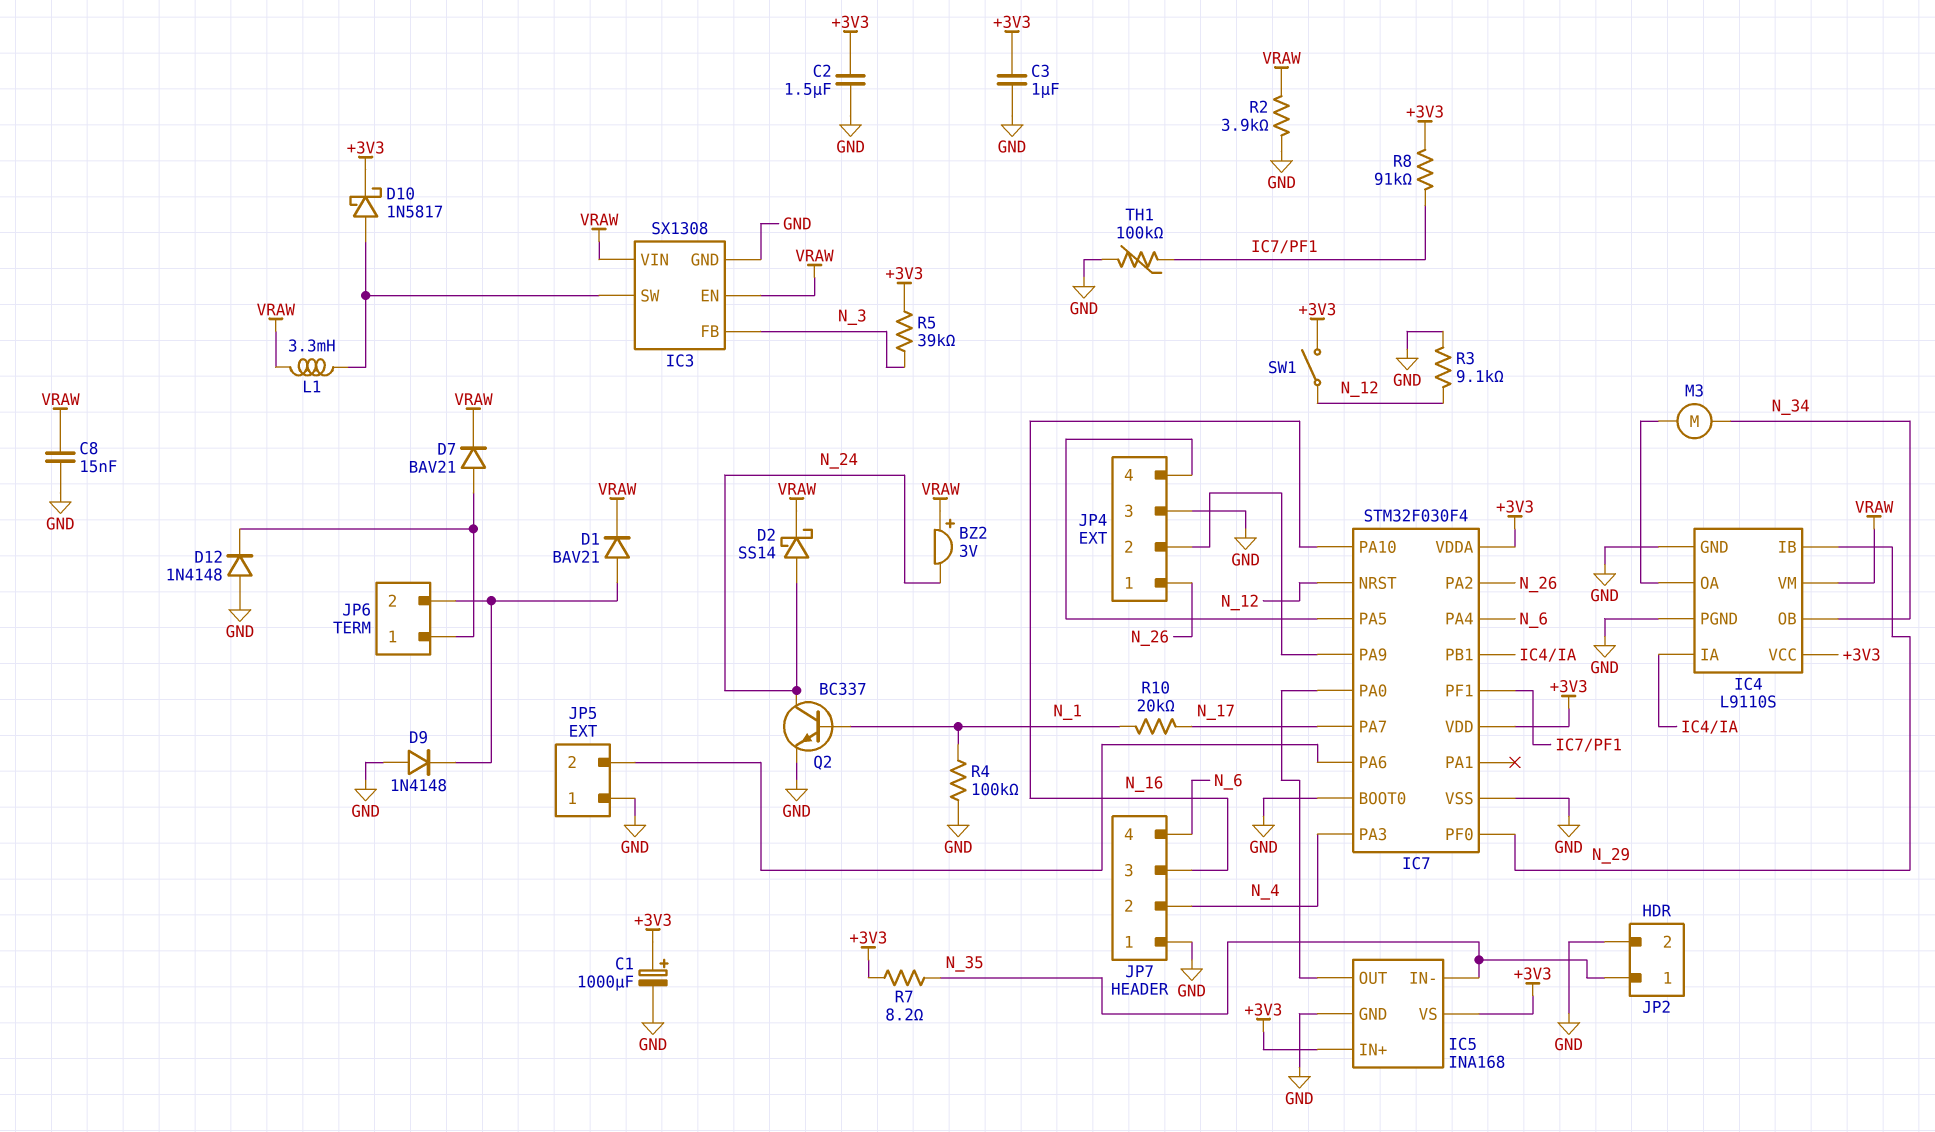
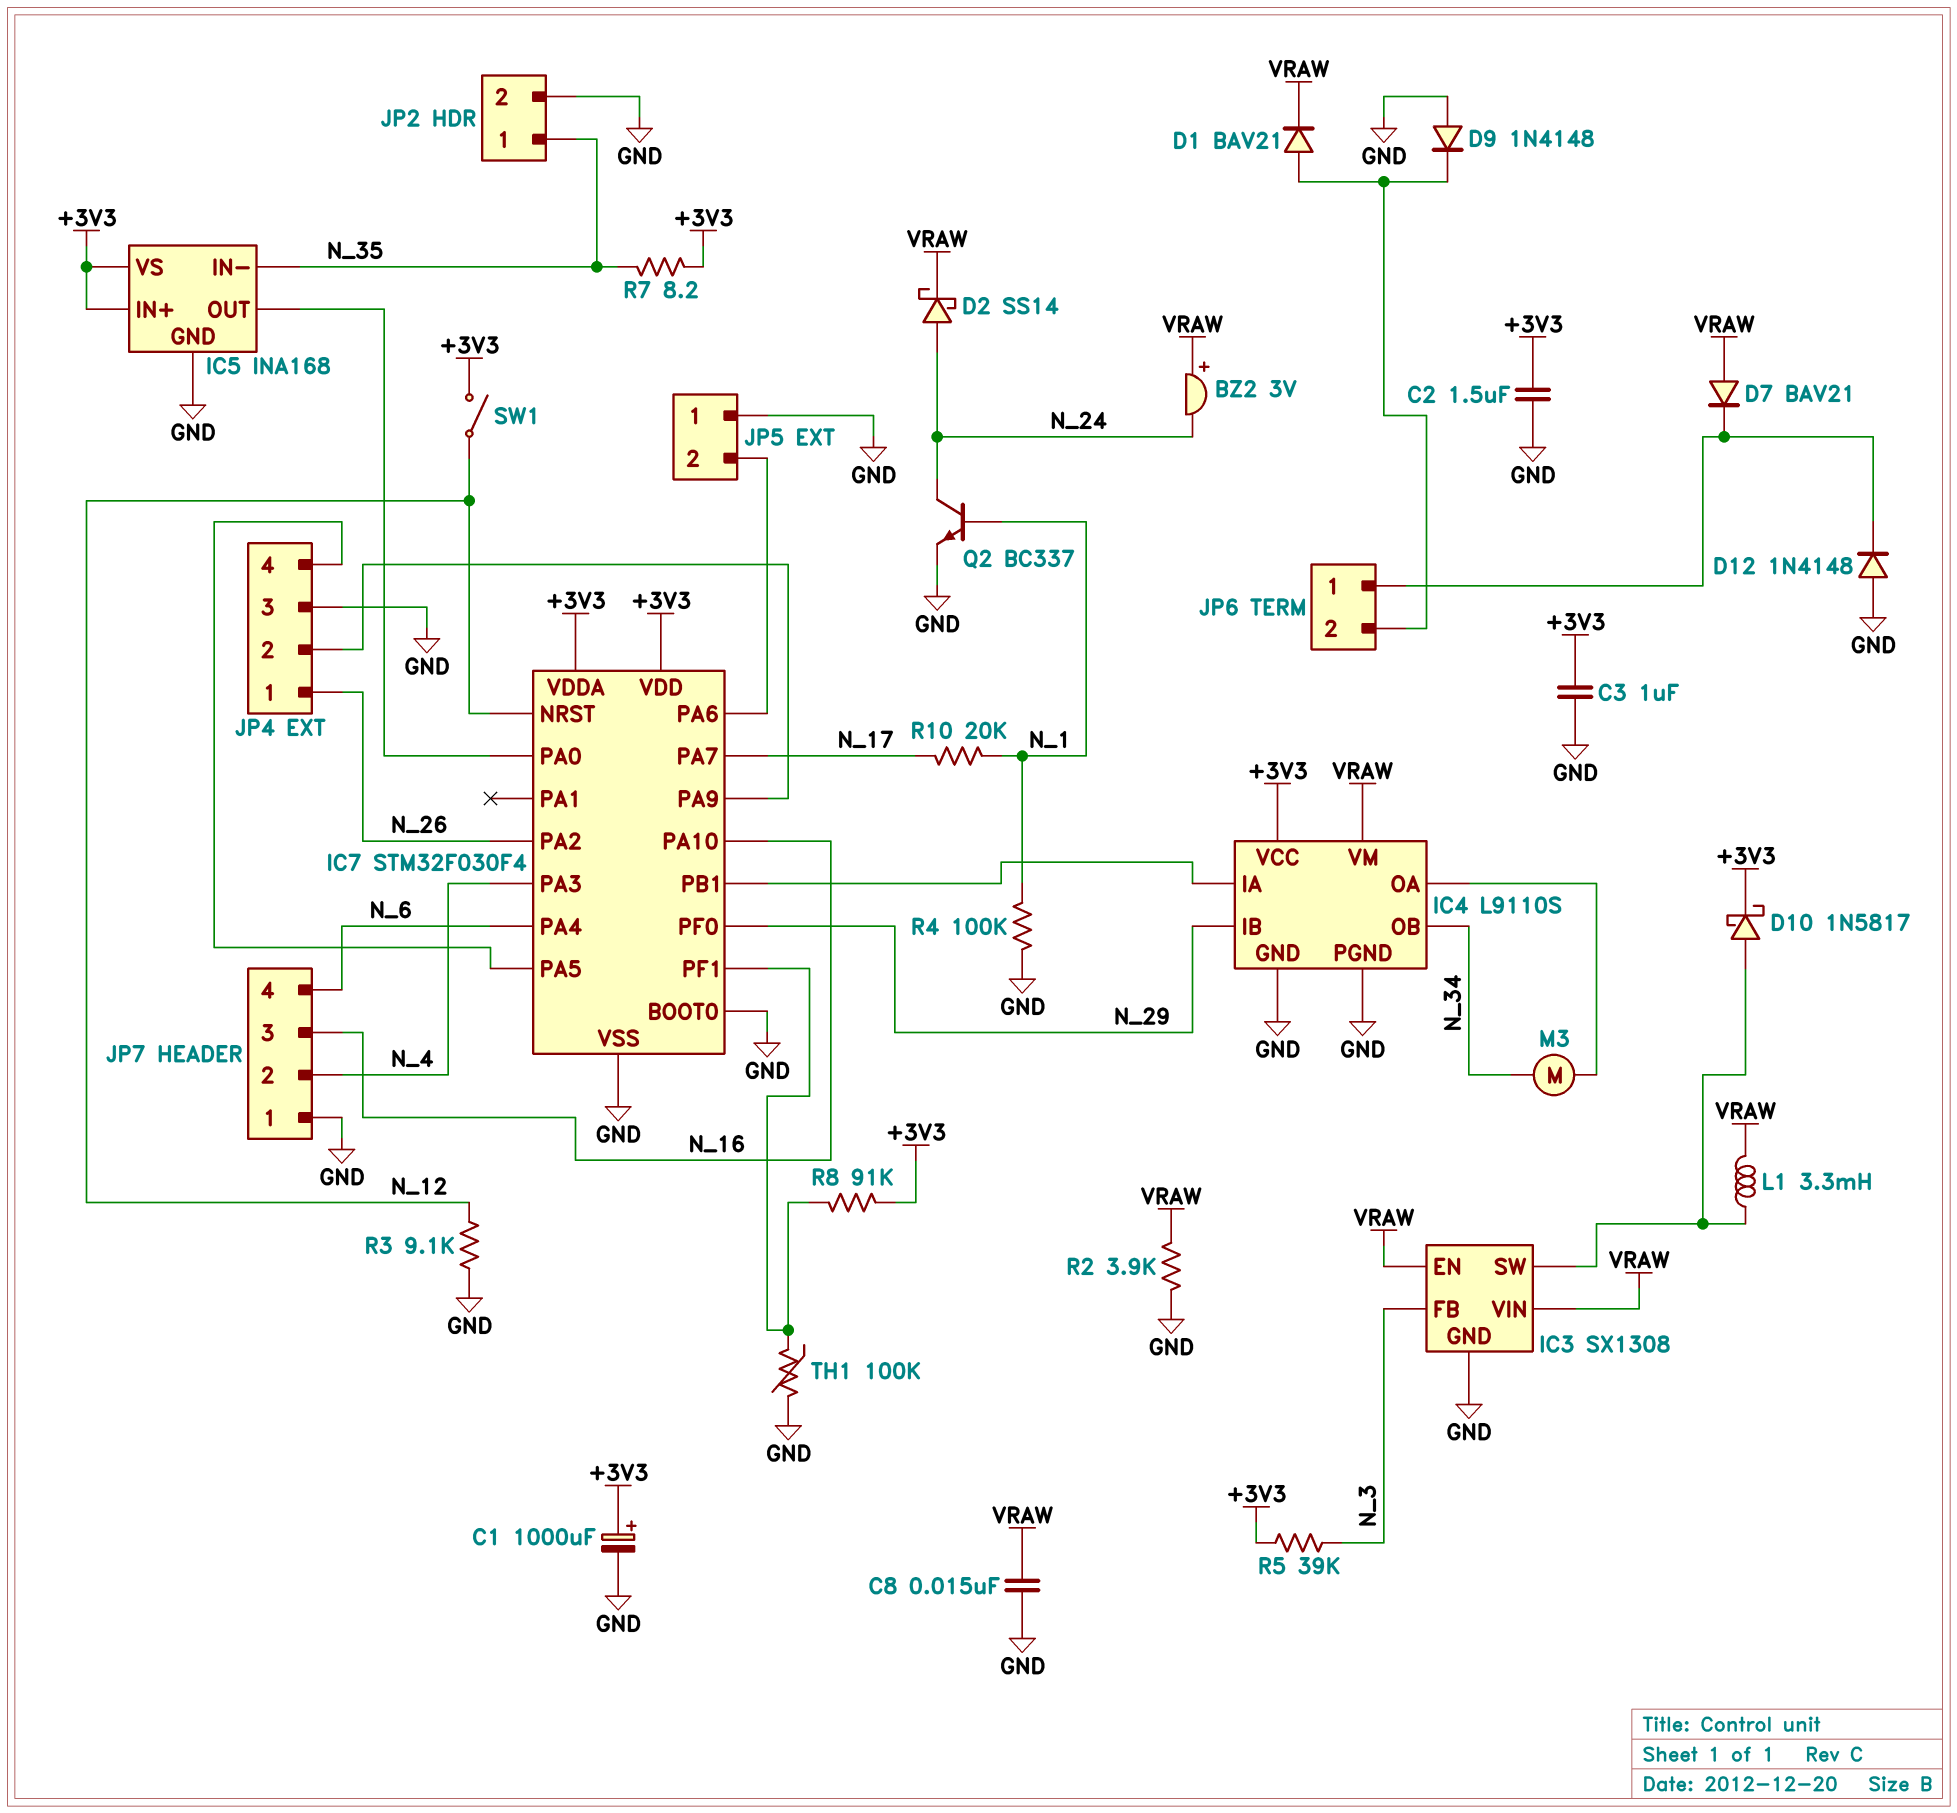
D7: diode BAV21 (A JP6/1, K VRAW) -> diode BAV21 (A VRAW, K JP6/1)

